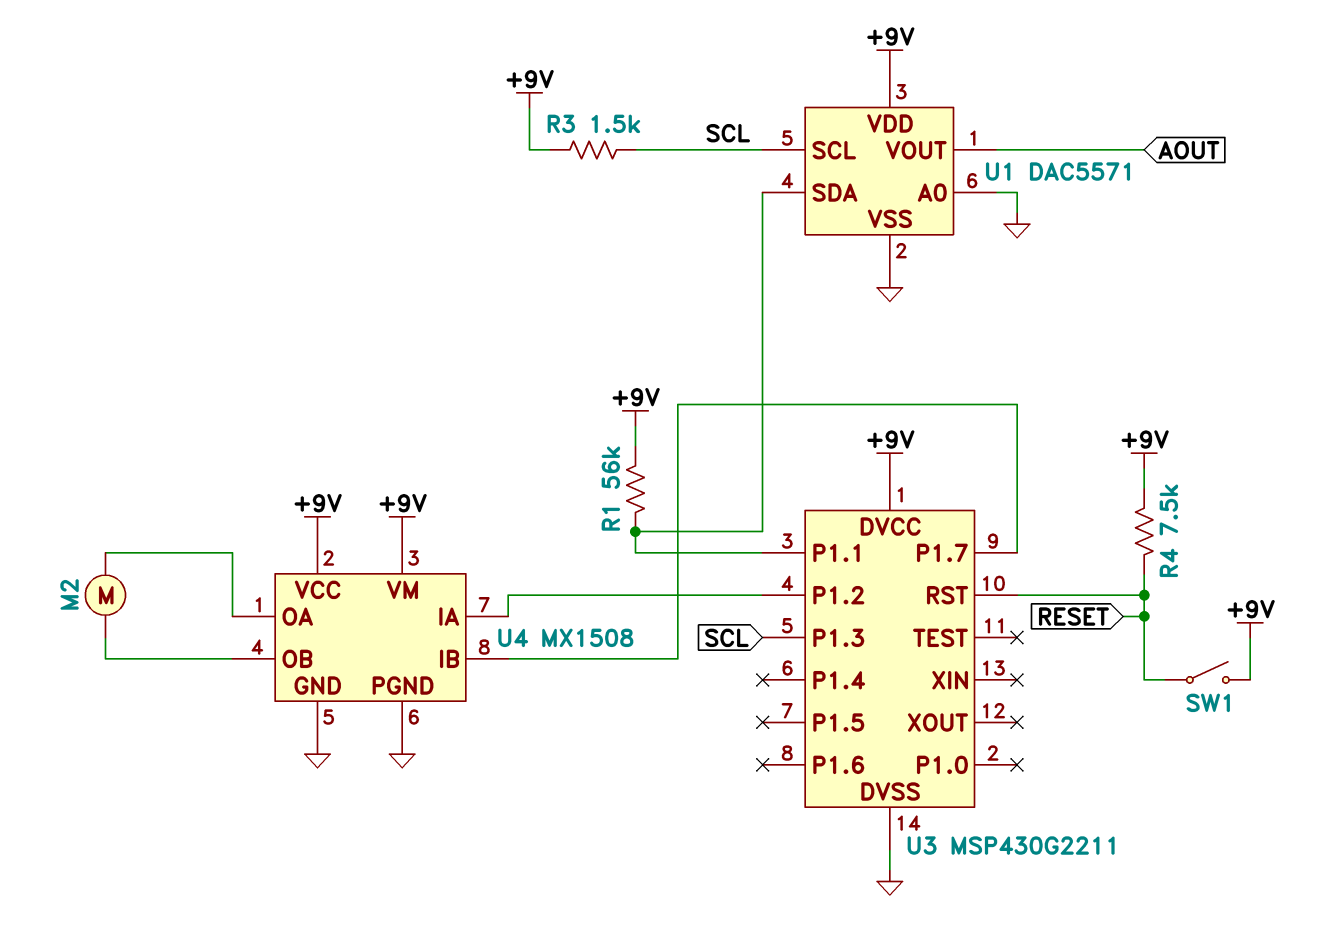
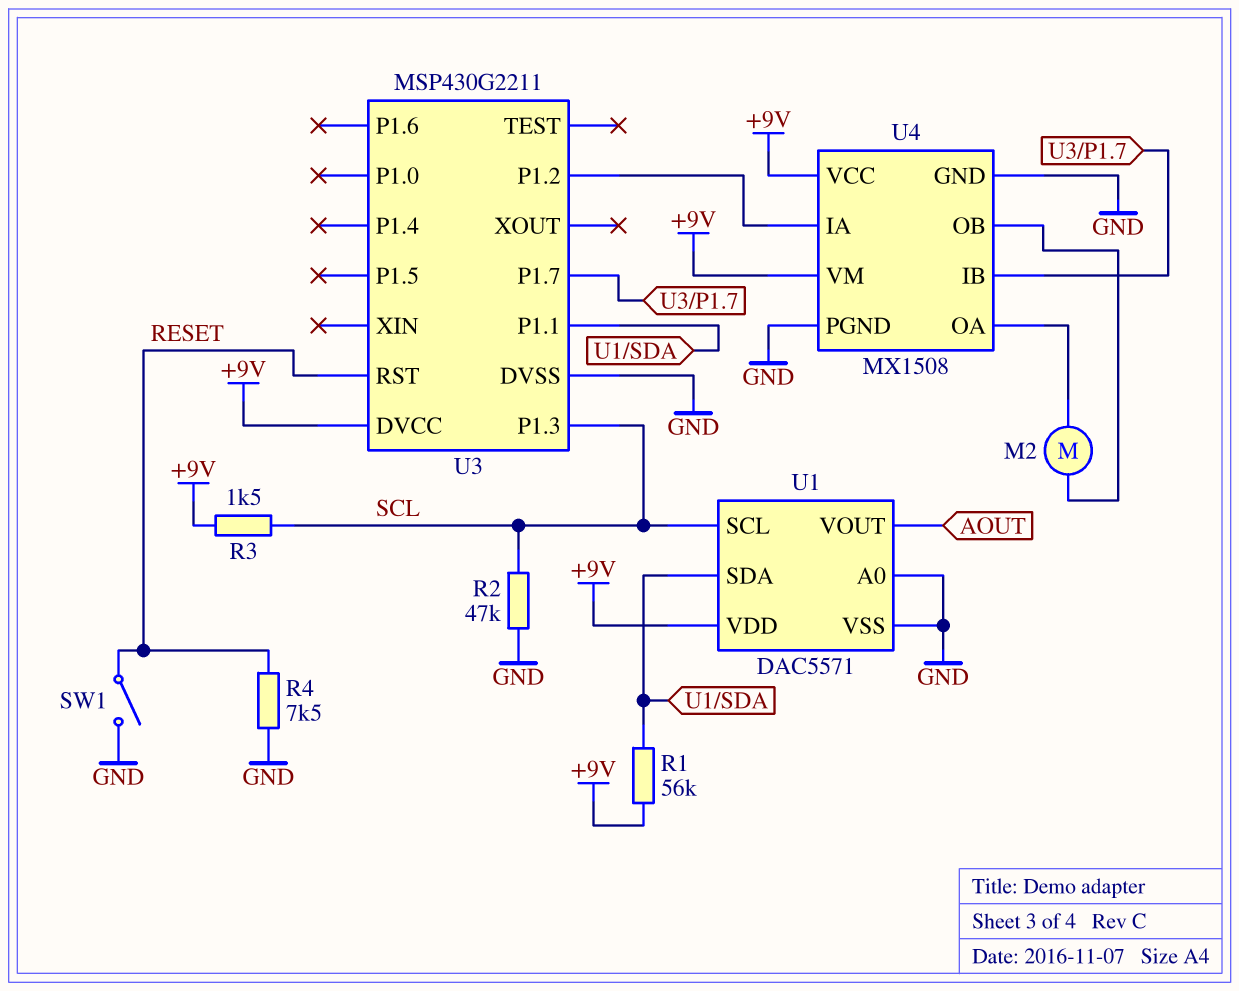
R2: none -> 47k (GND, SCL)
R4: 7.5k (+9V, RESET) -> 7.5k (GND, RESET)
SW1: switch (+9V, RESET) -> switch (GND, RESET)

